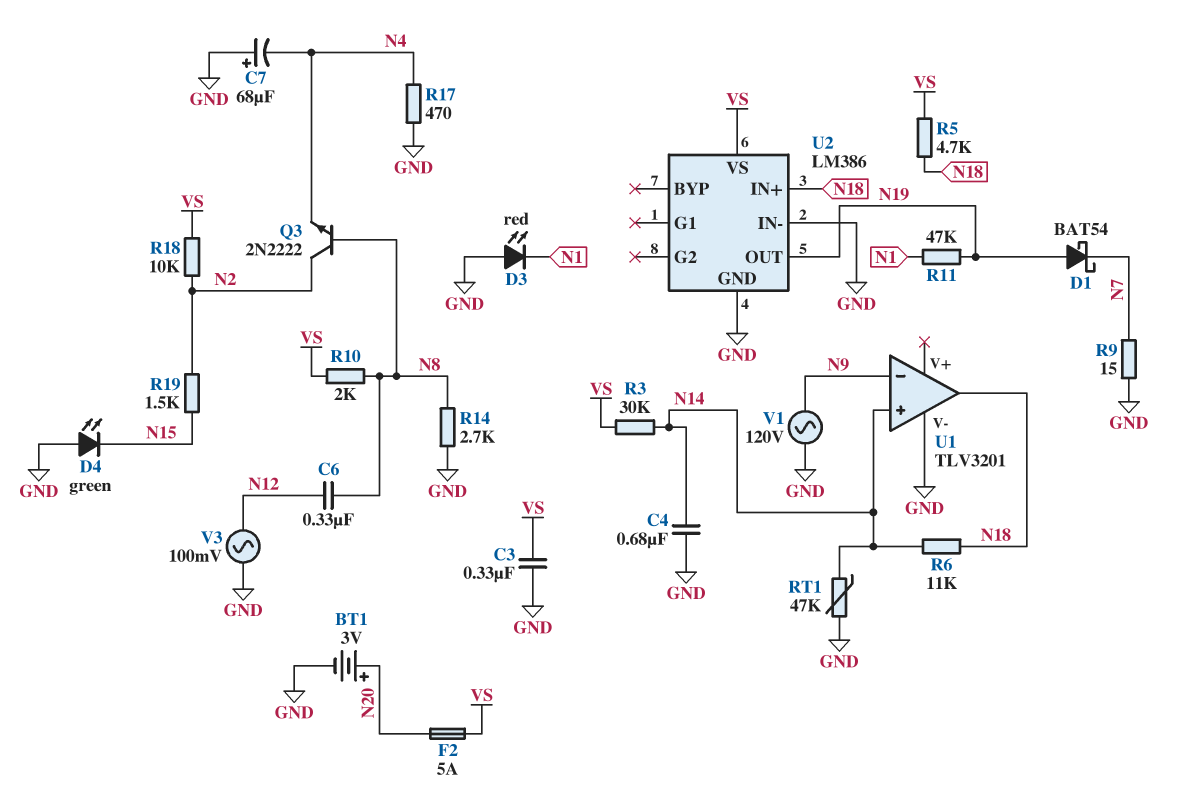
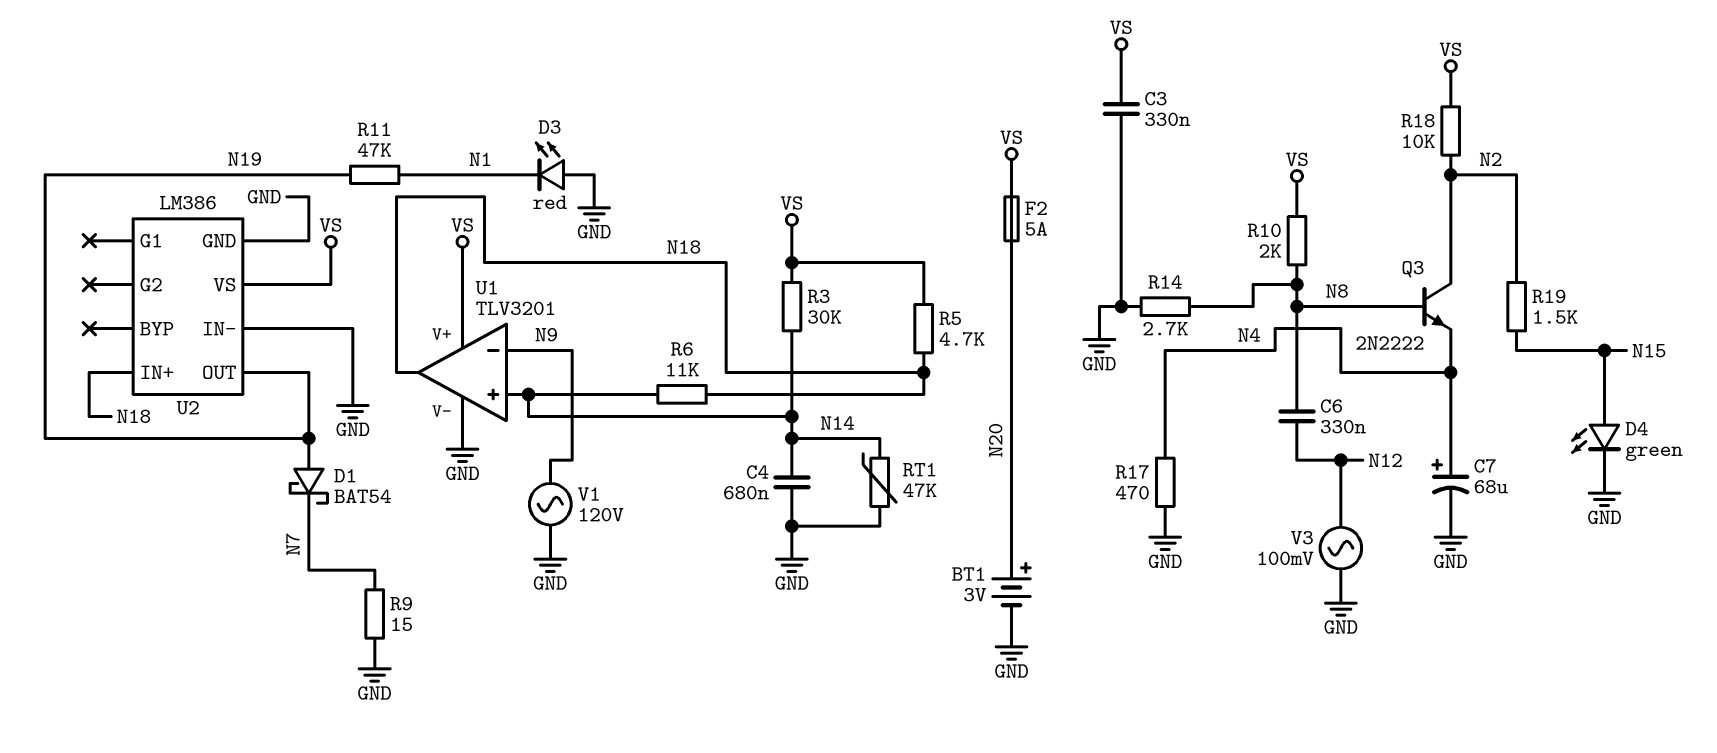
C7: 68uF (plus GND, minus N4) -> 68uF (plus N4, minus GND)
D4: LED green (A GND, K N15) -> LED green (A N15, K GND)
U1 pin V+: none -> VS

